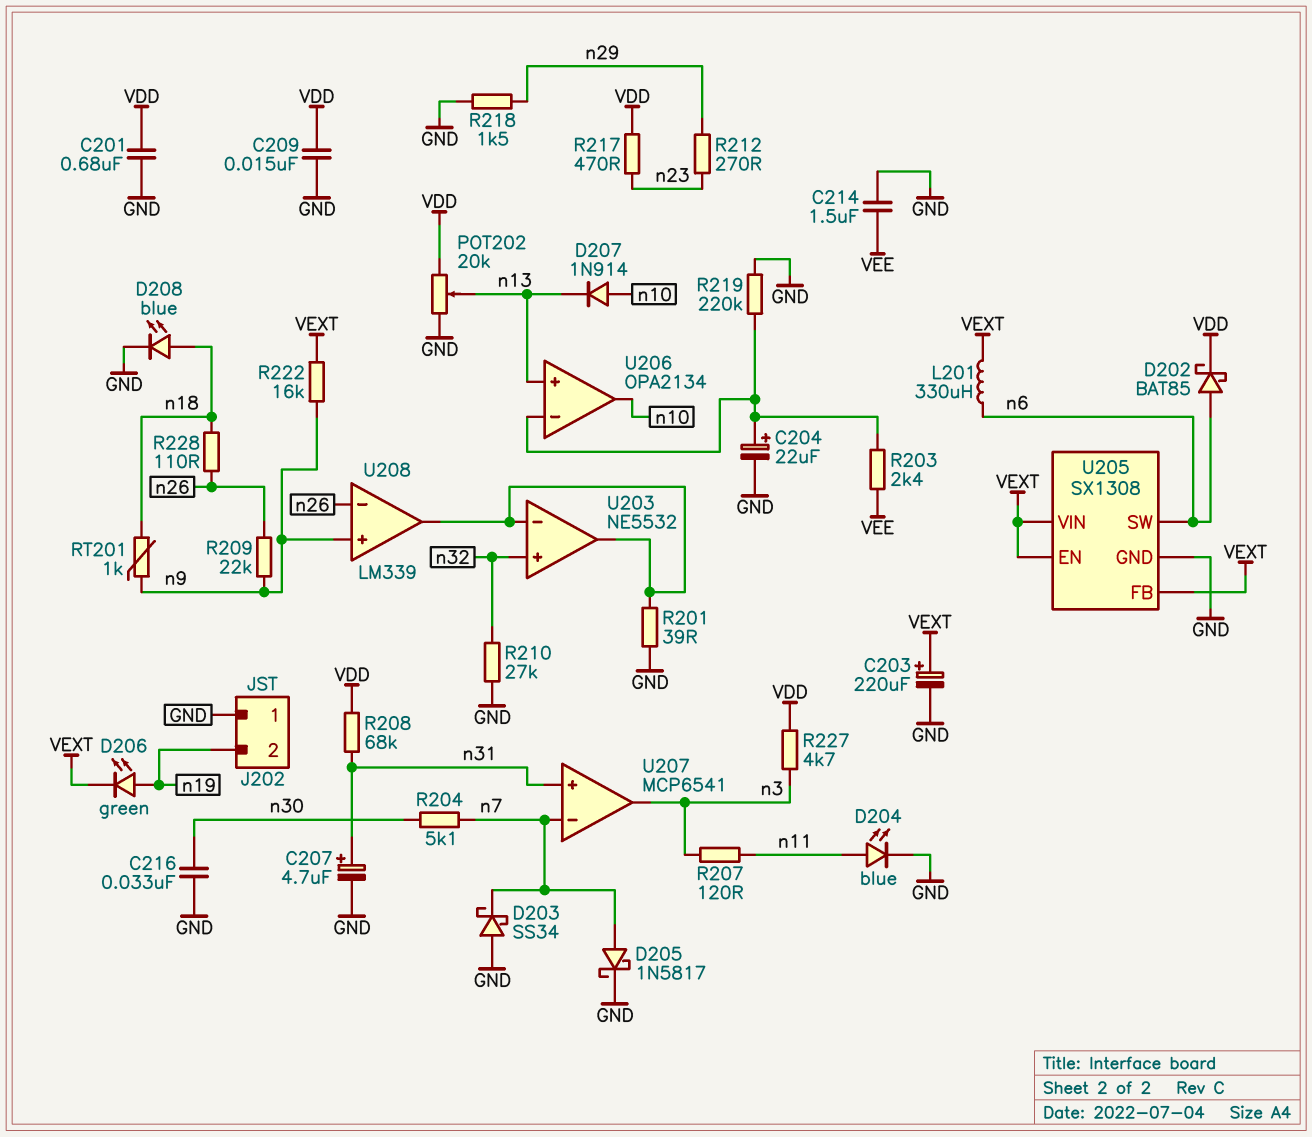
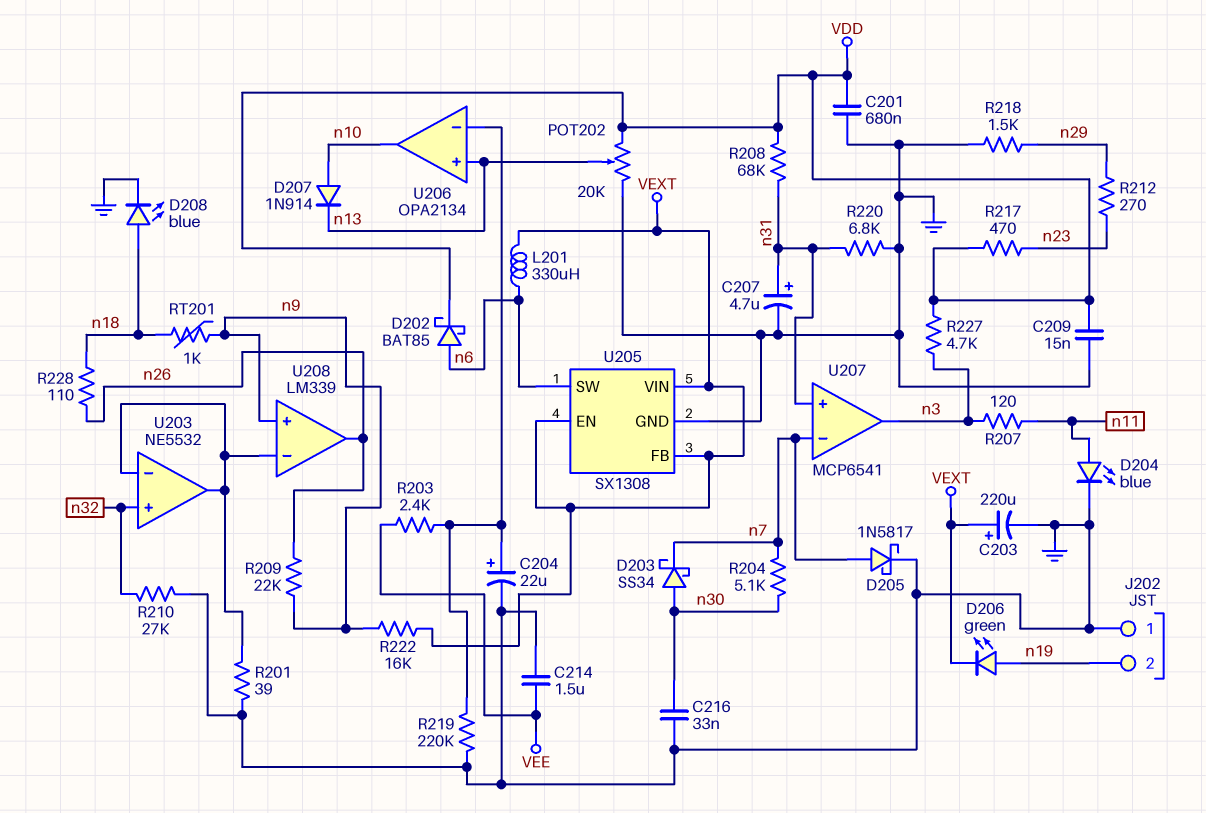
D203: schottky SS34 (A GND, K n7) -> schottky SS34 (A n30, K n7)
R220: none -> 6.8k (GND, n31)
U208 pin in-: n26 -> U203/in-
U208 pin out: U203/in- -> n26

